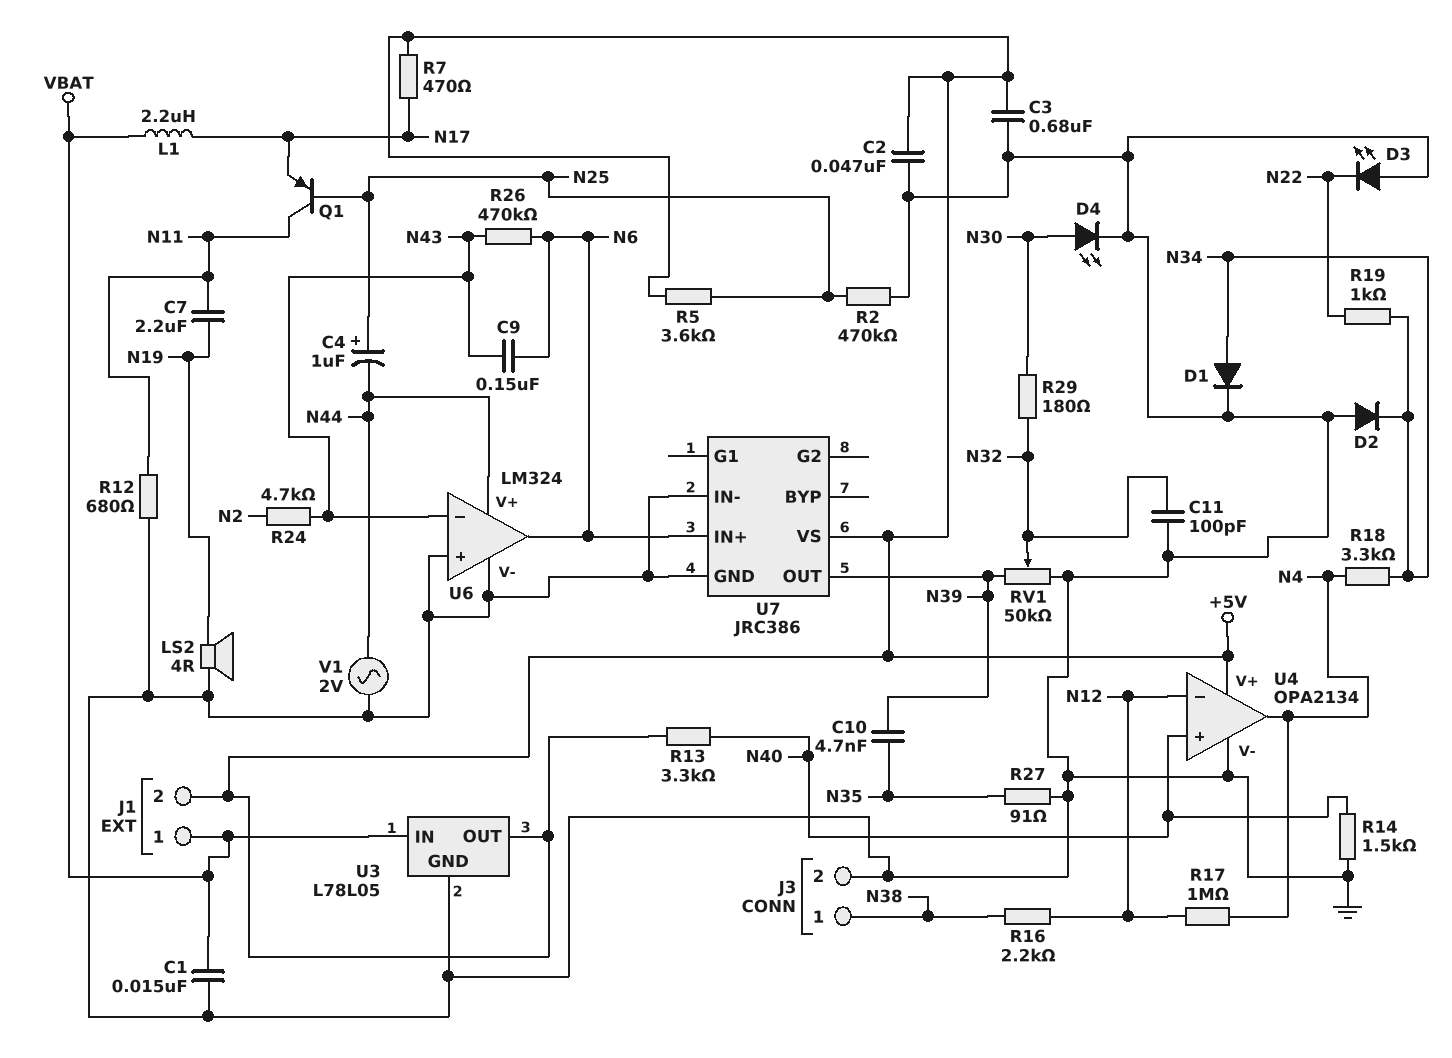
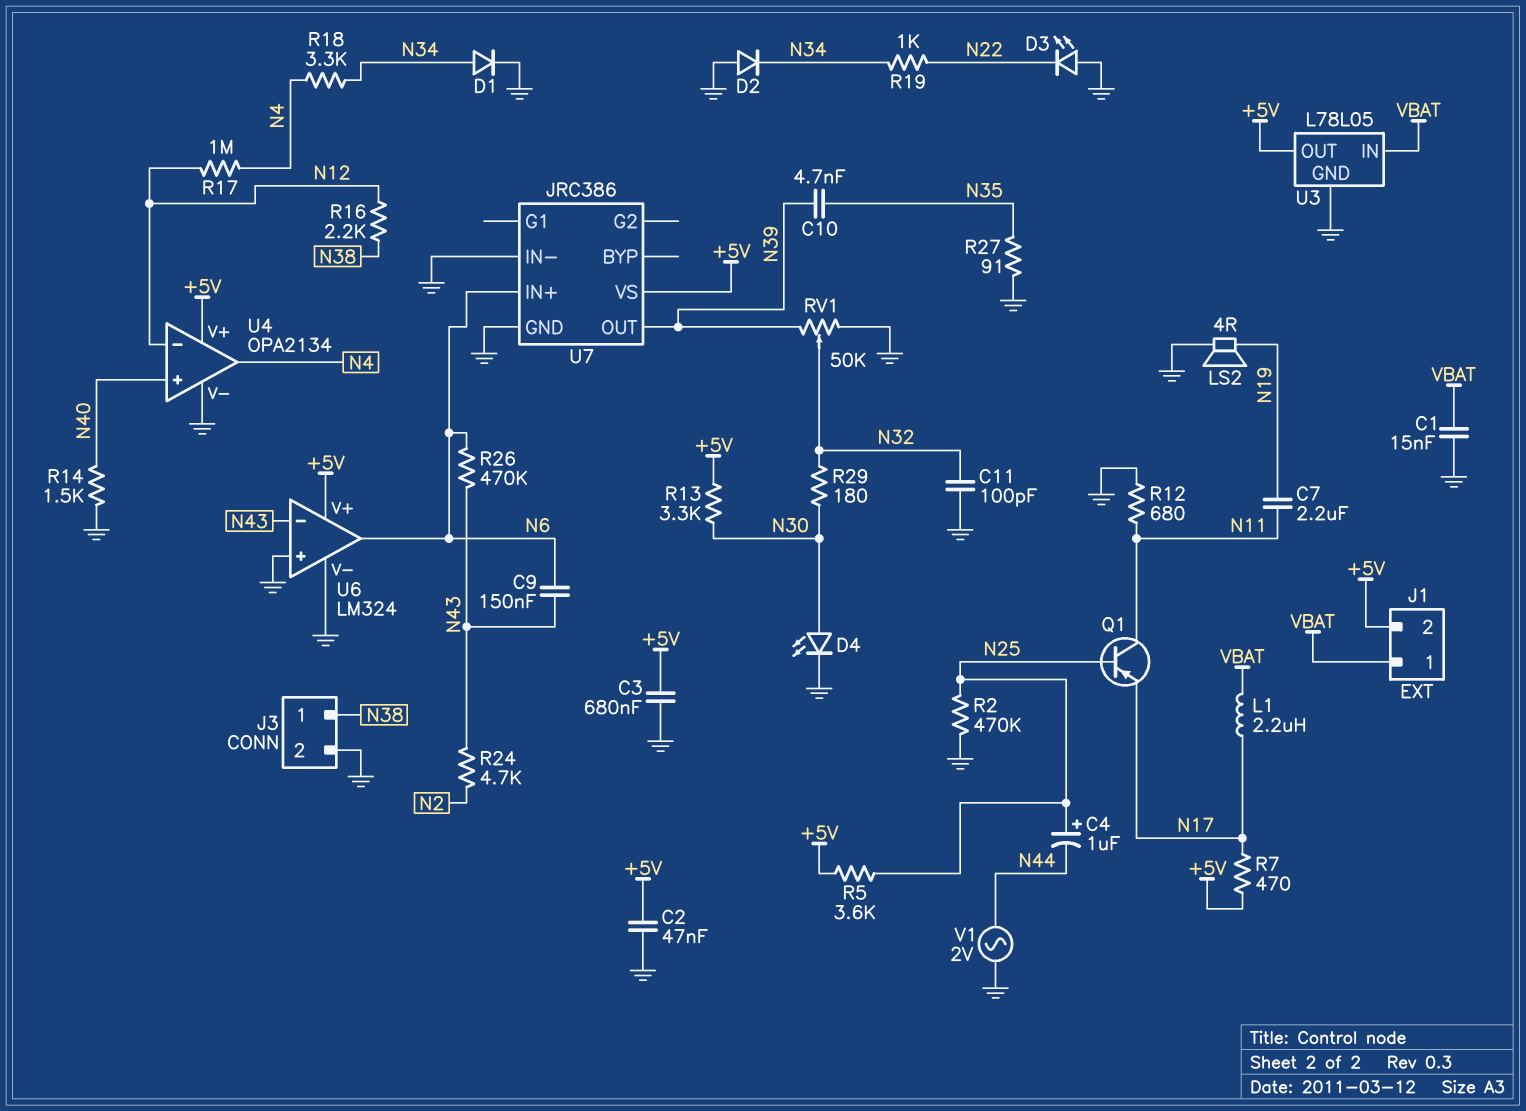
R13: 3.3k (+5V, N40) -> 3.3k (+5V, N30)
U6 pin V+: N44 -> +5V

